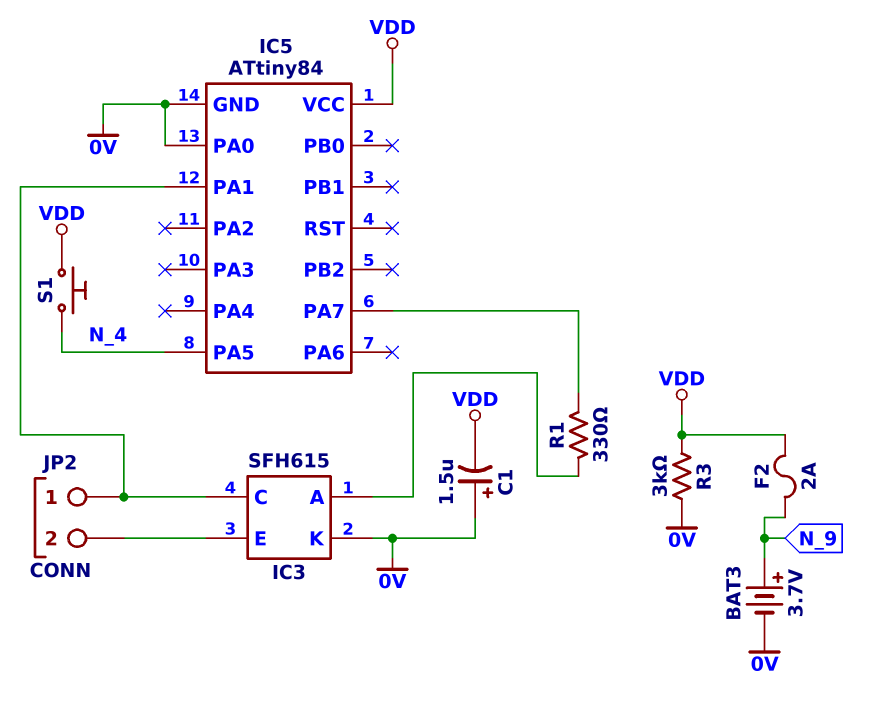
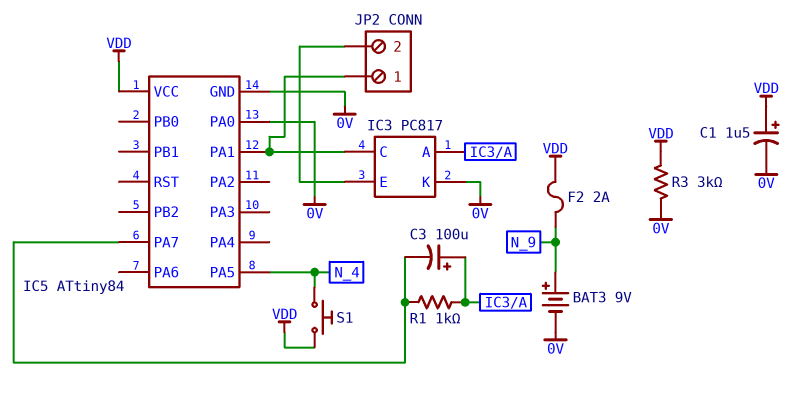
BAT3: 3.7V (plus N_9, minus 0V) -> 9V (plus N_9, minus 0V)
C1: 1.5uF (plus 0V, minus VDD) -> 1.5uF (plus VDD, minus 0V)
C3: none -> 100uF (plus IC3/A, minus IC5/PA7)
IC3: SFH615 -> PC817
R1: 330 (IC3/A, IC5/PA7) -> 1k (IC3/A, IC5/PA7)

